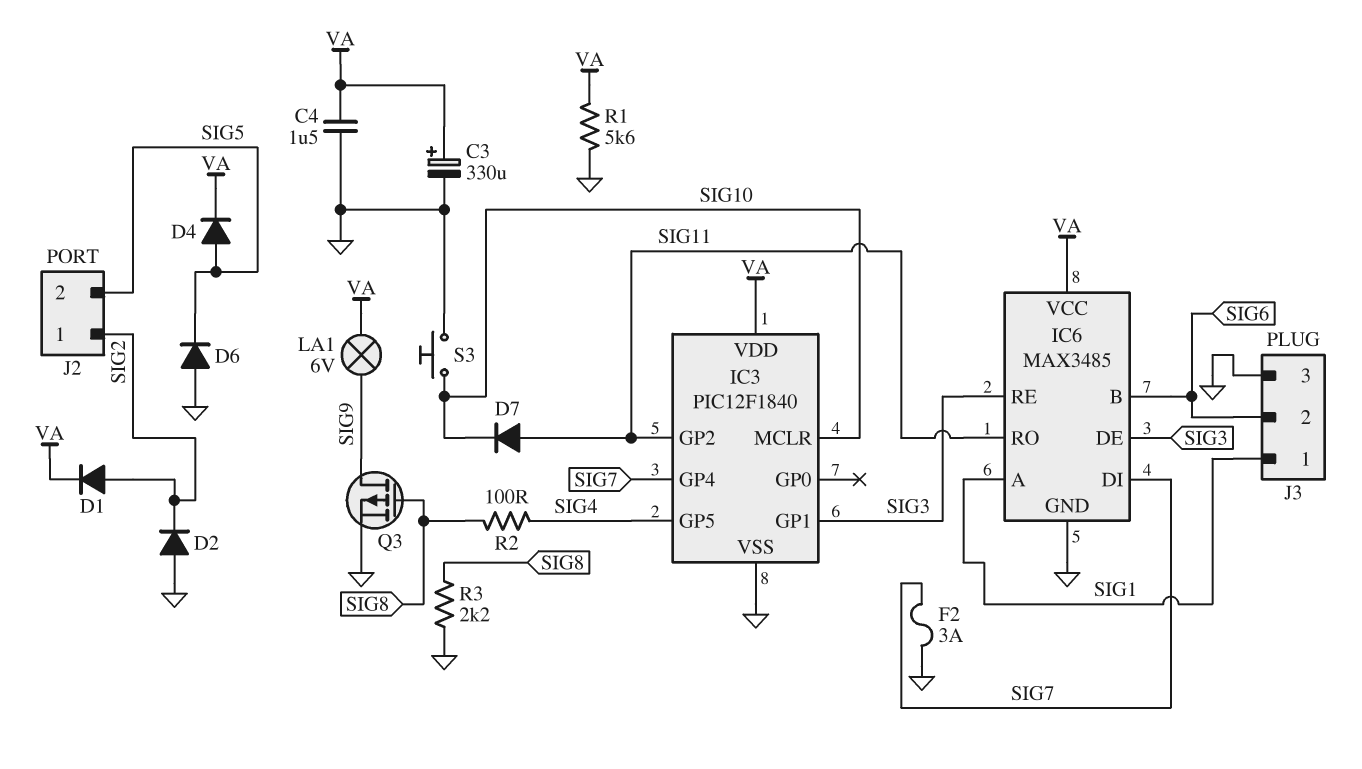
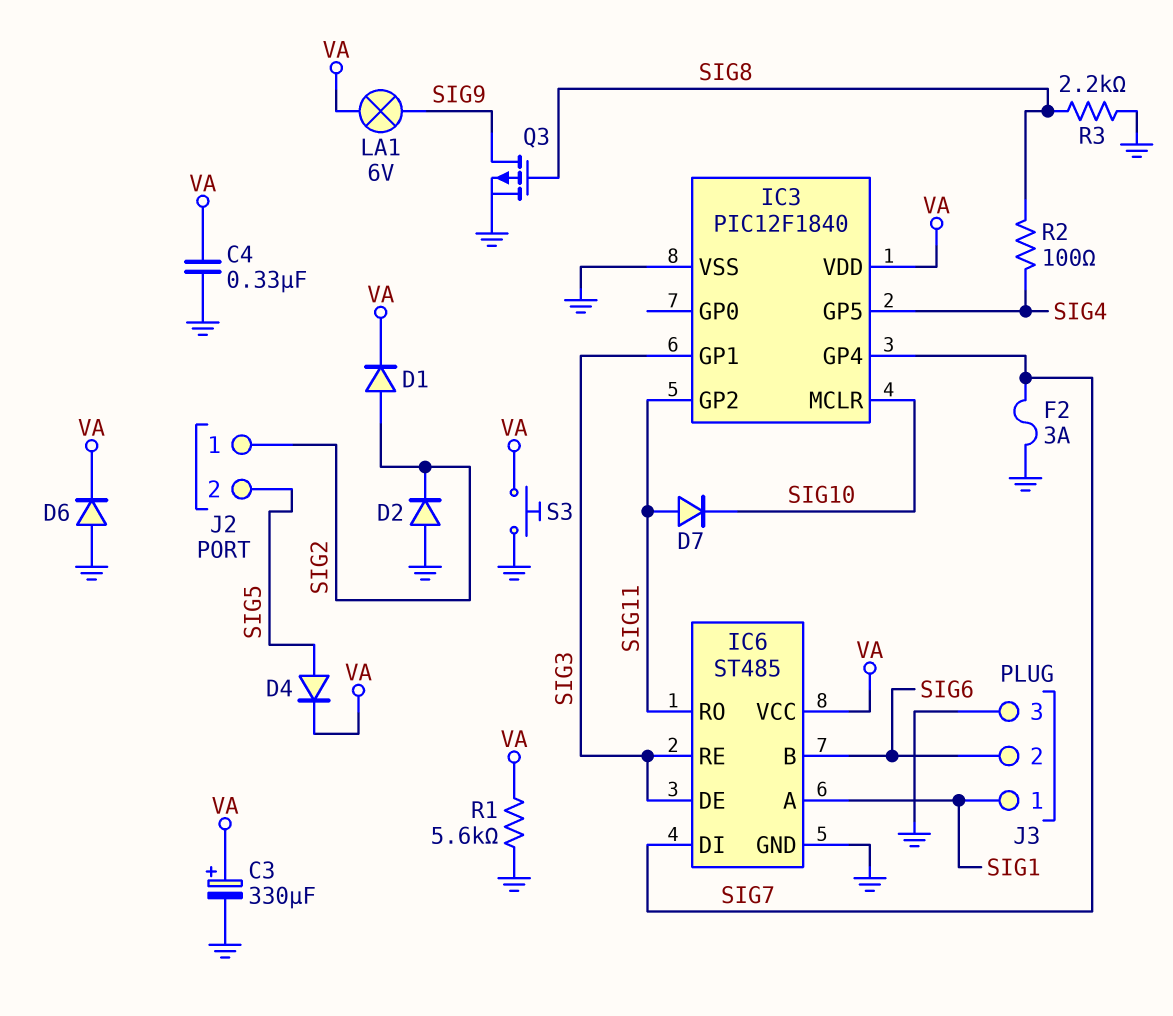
C4: 1.5uF (GND, VA) -> 330nF (GND, VA)
D6: diode (A GND, K SIG5) -> diode (A GND, K VA)
IC6: MAX3485 -> ST485
S3: button (GND, SIG10) -> button (GND, VA)

